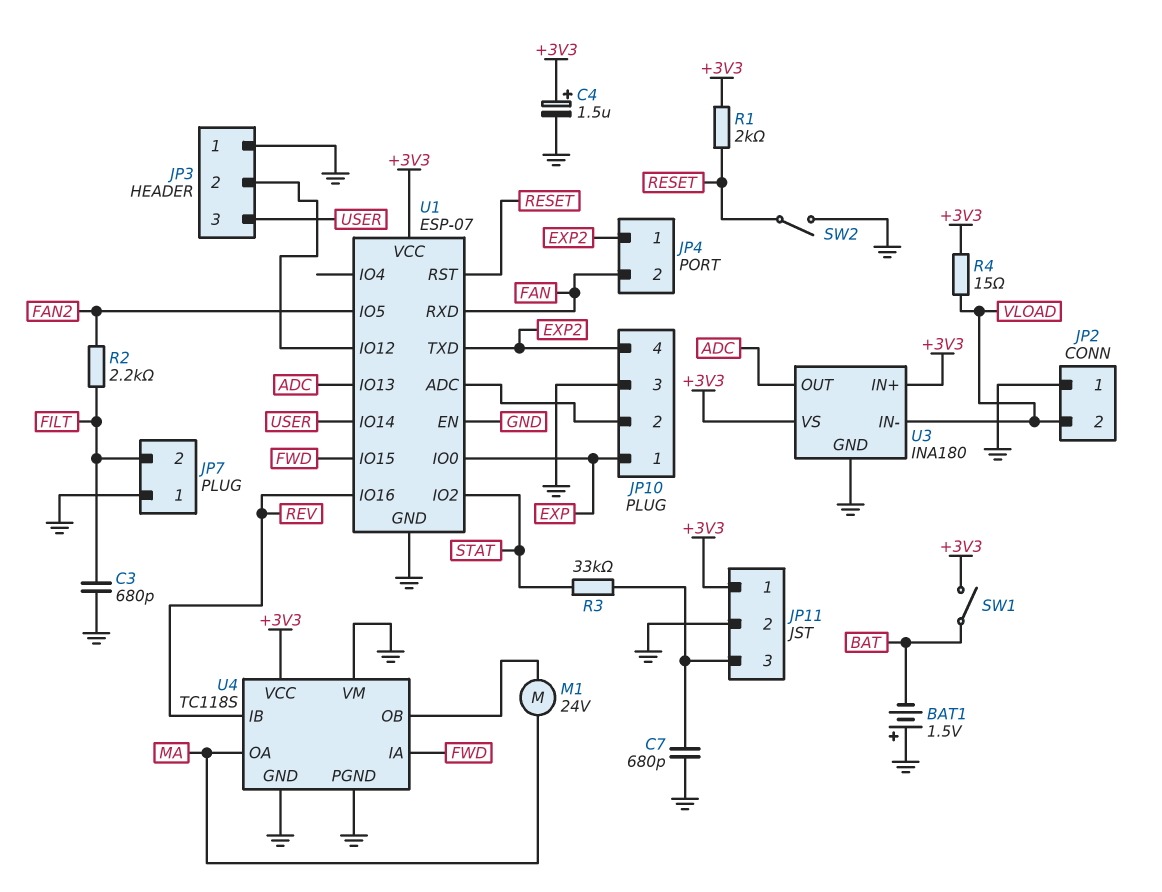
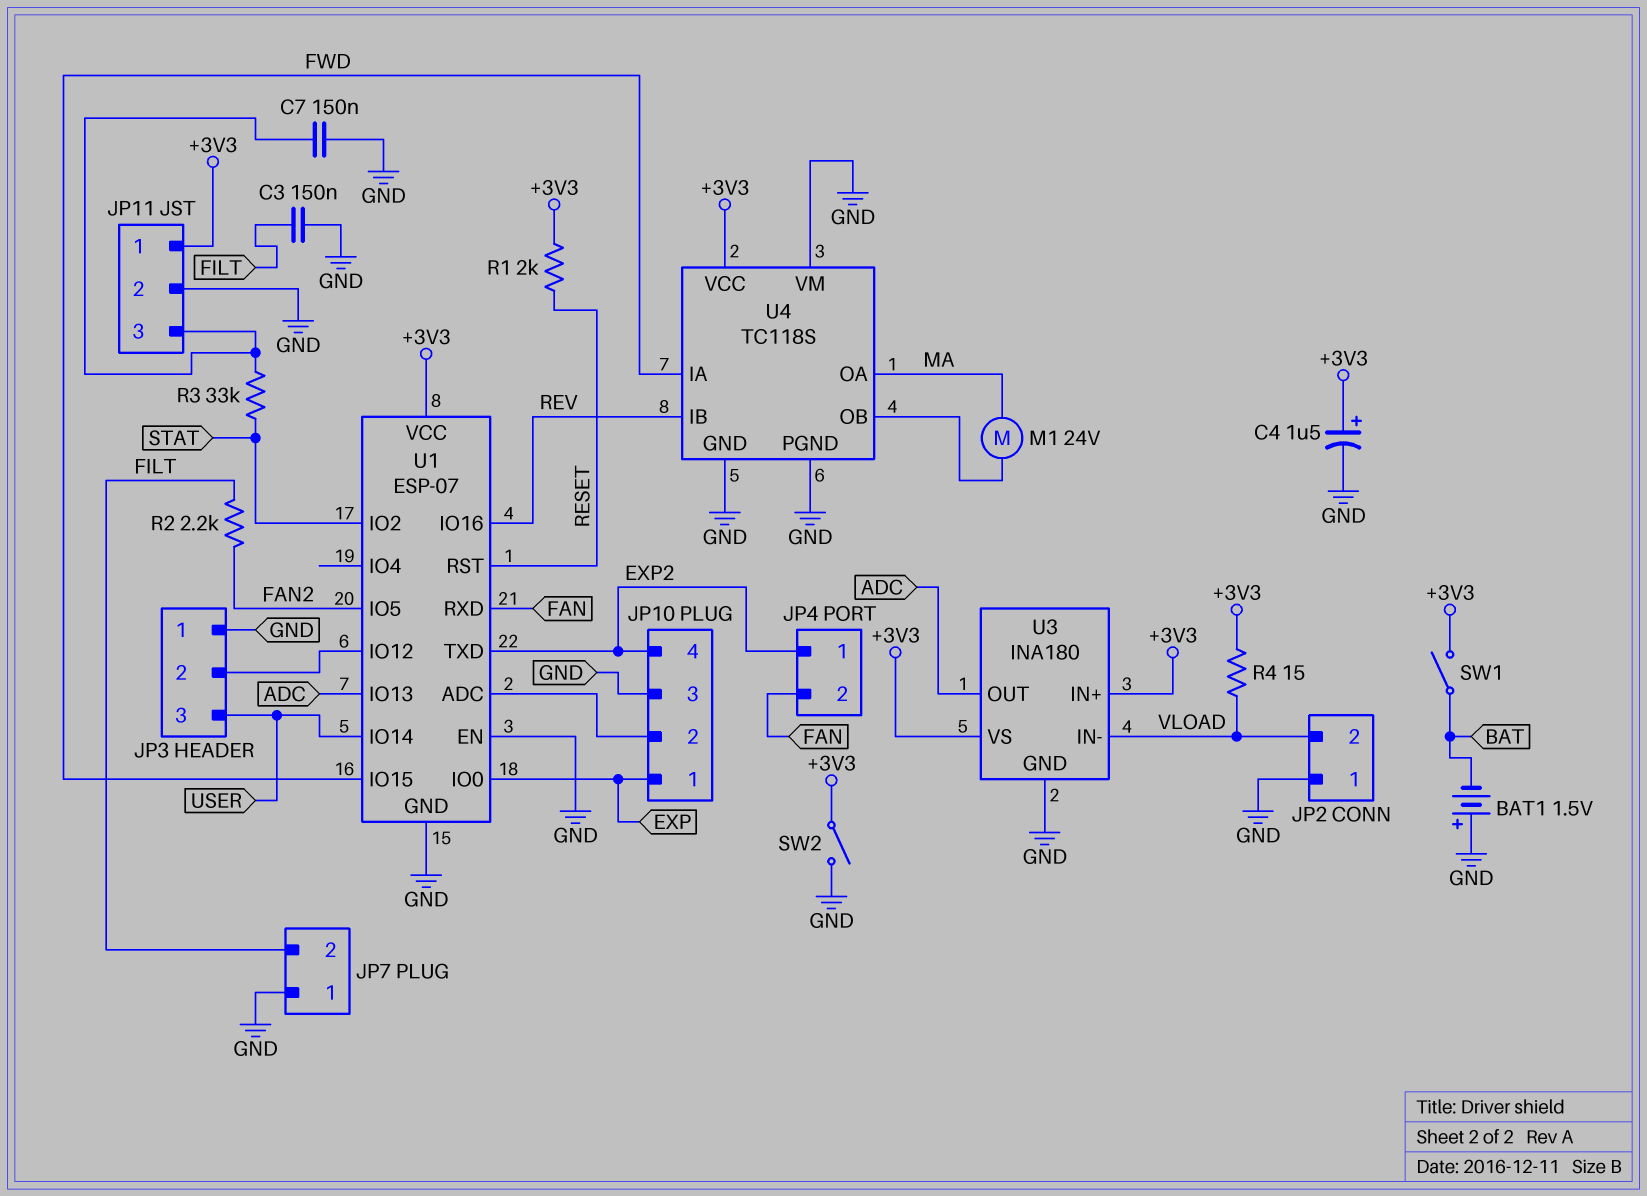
C3: 680pF (FILT, GND) -> 150nF (FILT, GND)
C7: 680pF (GND, JP11/3) -> 150nF (GND, JP11/3)
SW2: switch (GND, RESET) -> switch (+3V3, GND)

